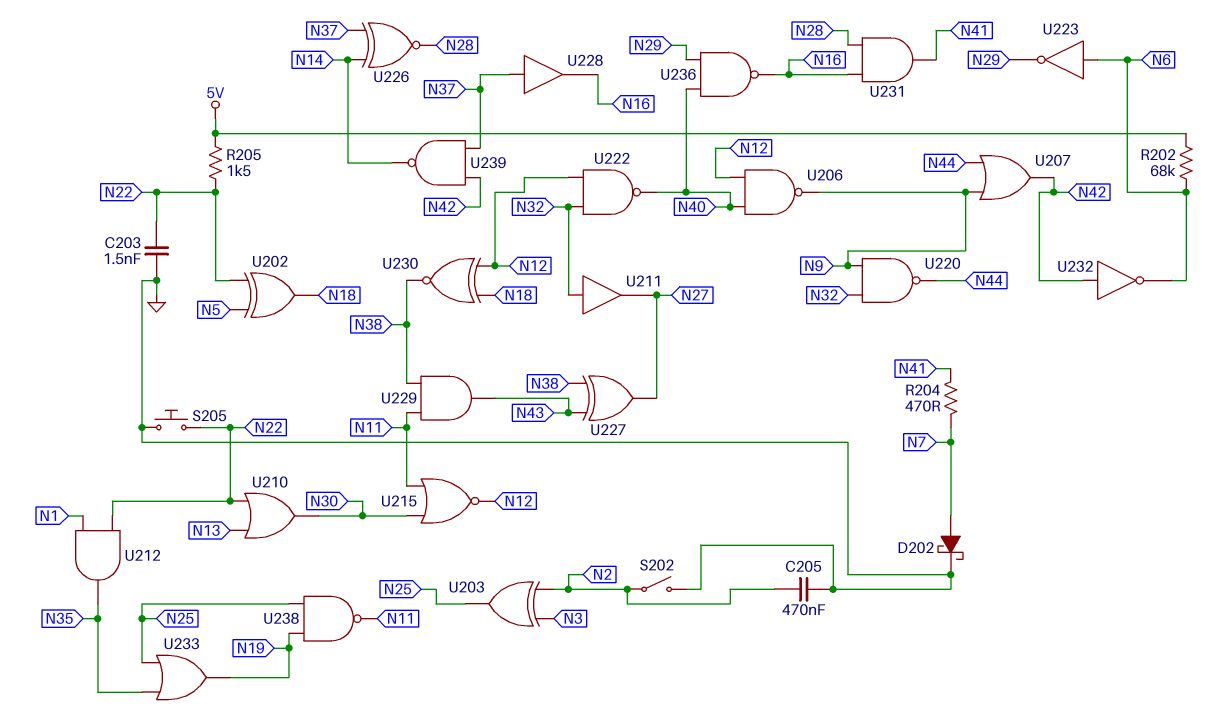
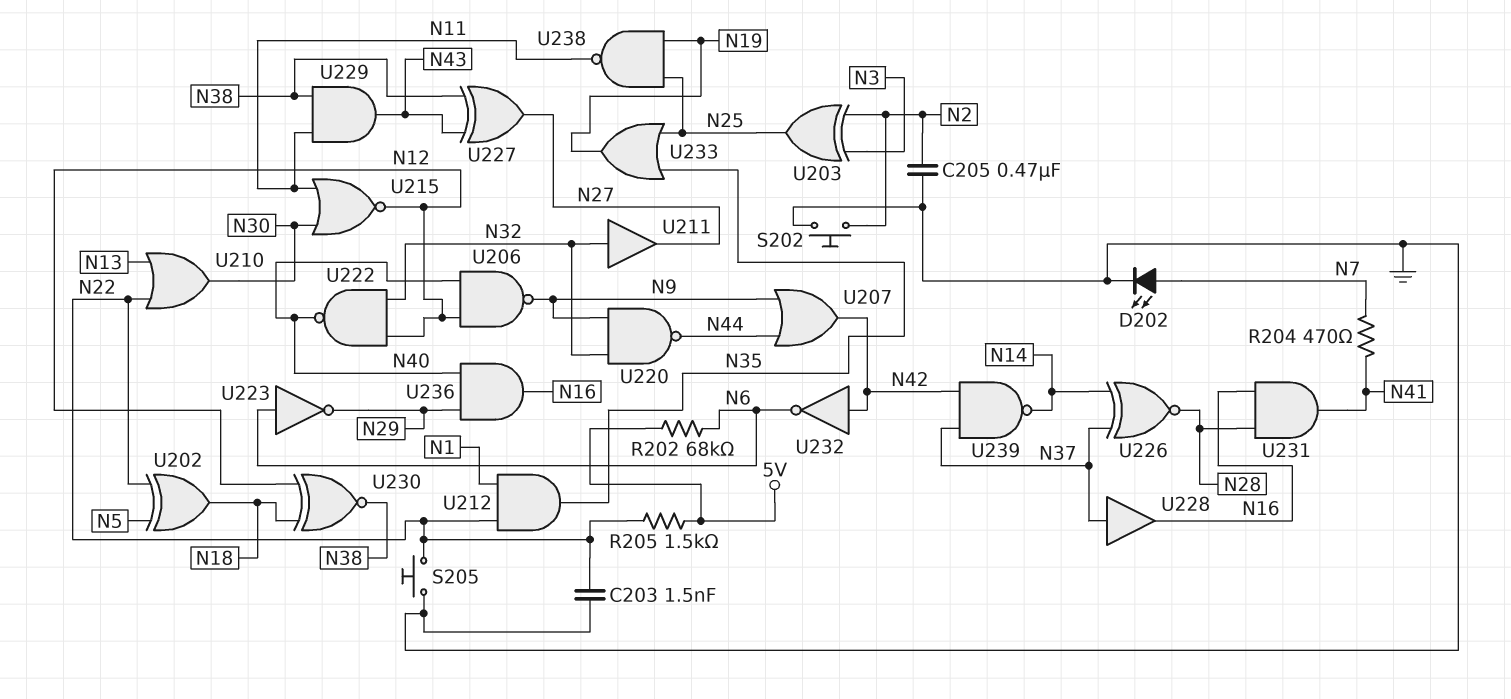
D202: schottky (A N7, K GND) -> LED (A N7, K GND)
S202: switch (GND, N2) -> button (GND, N2)
U236: NAND (in N29, in N40, out N16) -> AND (in N29, in N40, out N16)

